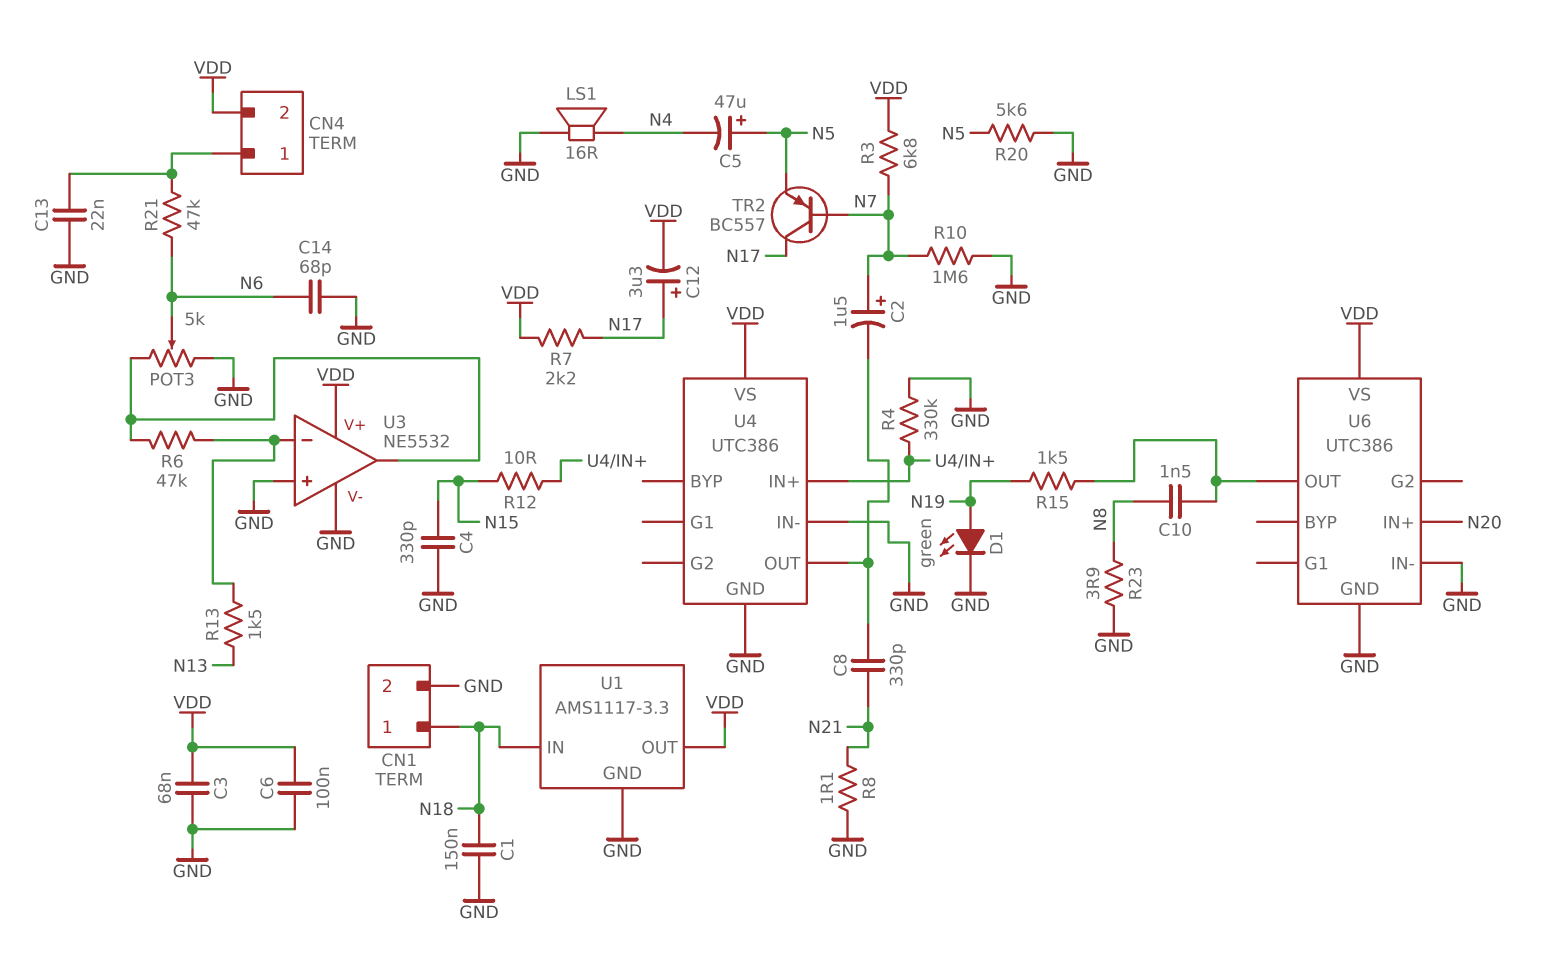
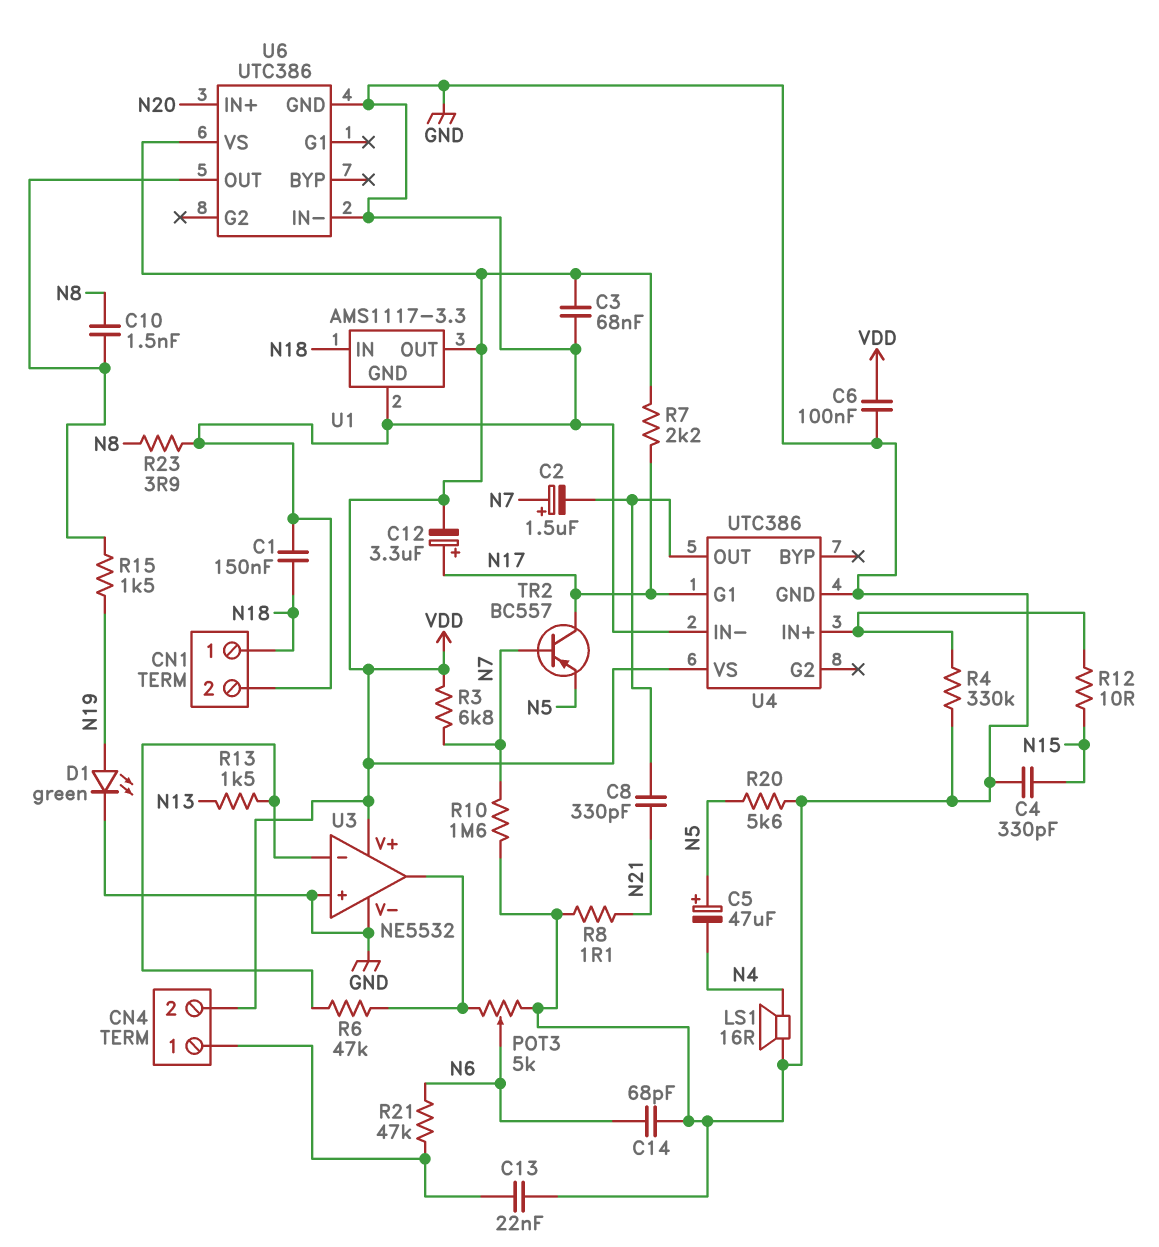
U4 pin G1: none -> N17

